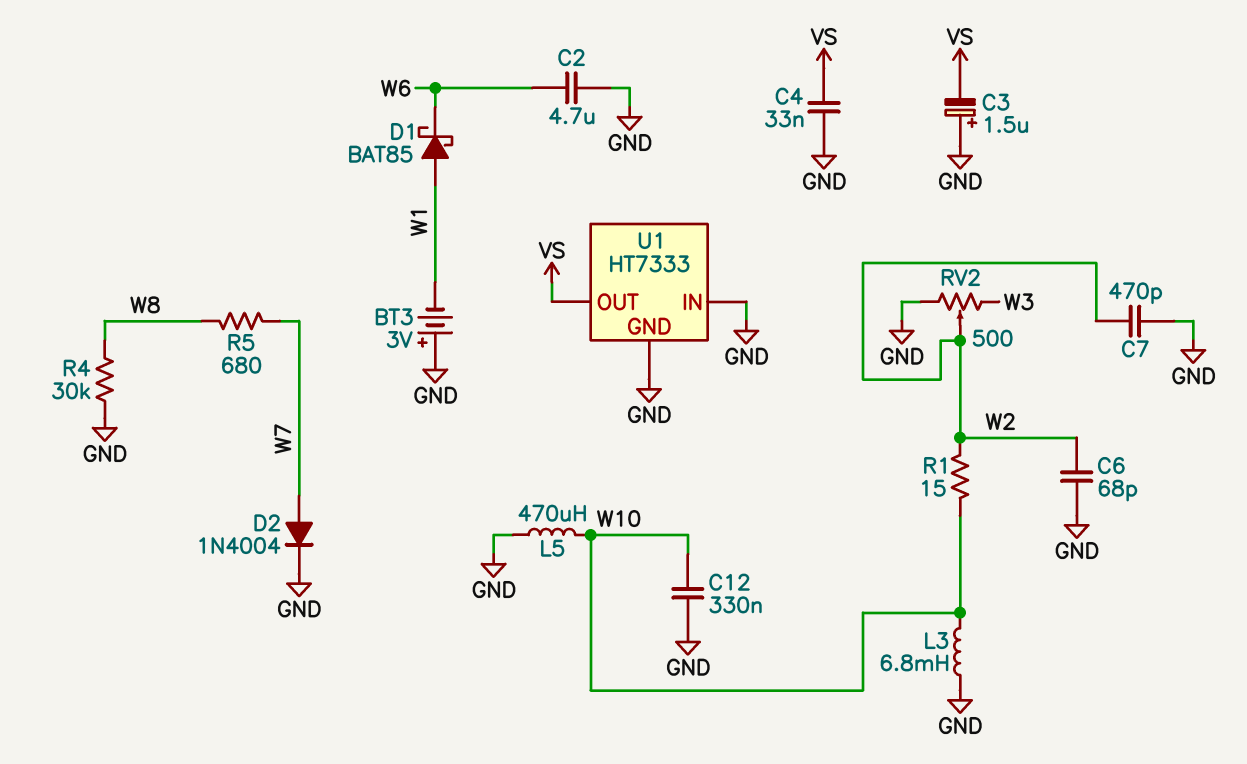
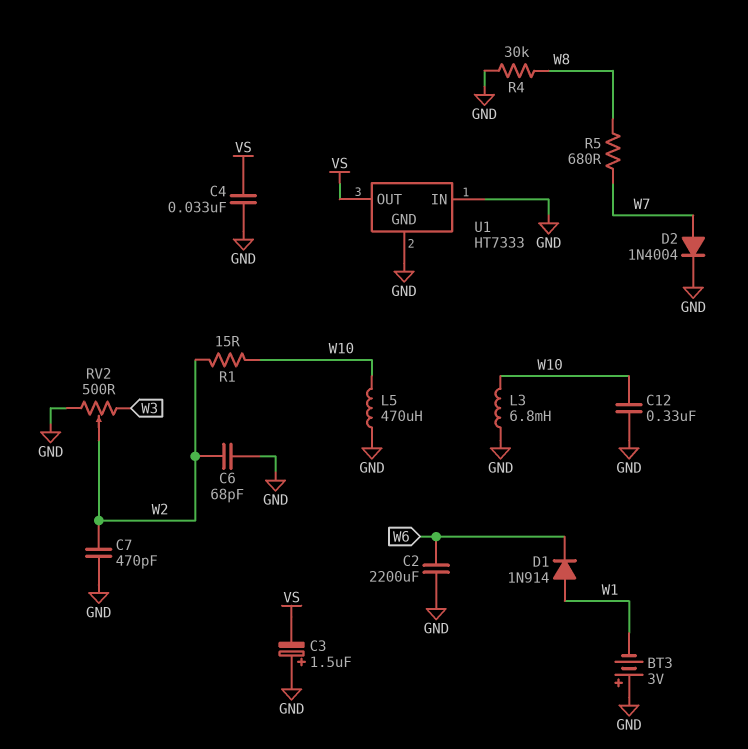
C2: 4.7uF (GND, W6) -> 2200uF (GND, W6)
D1: schottky BAT85 (A W1, K W6) -> diode 1N914 (A W1, K W6)

